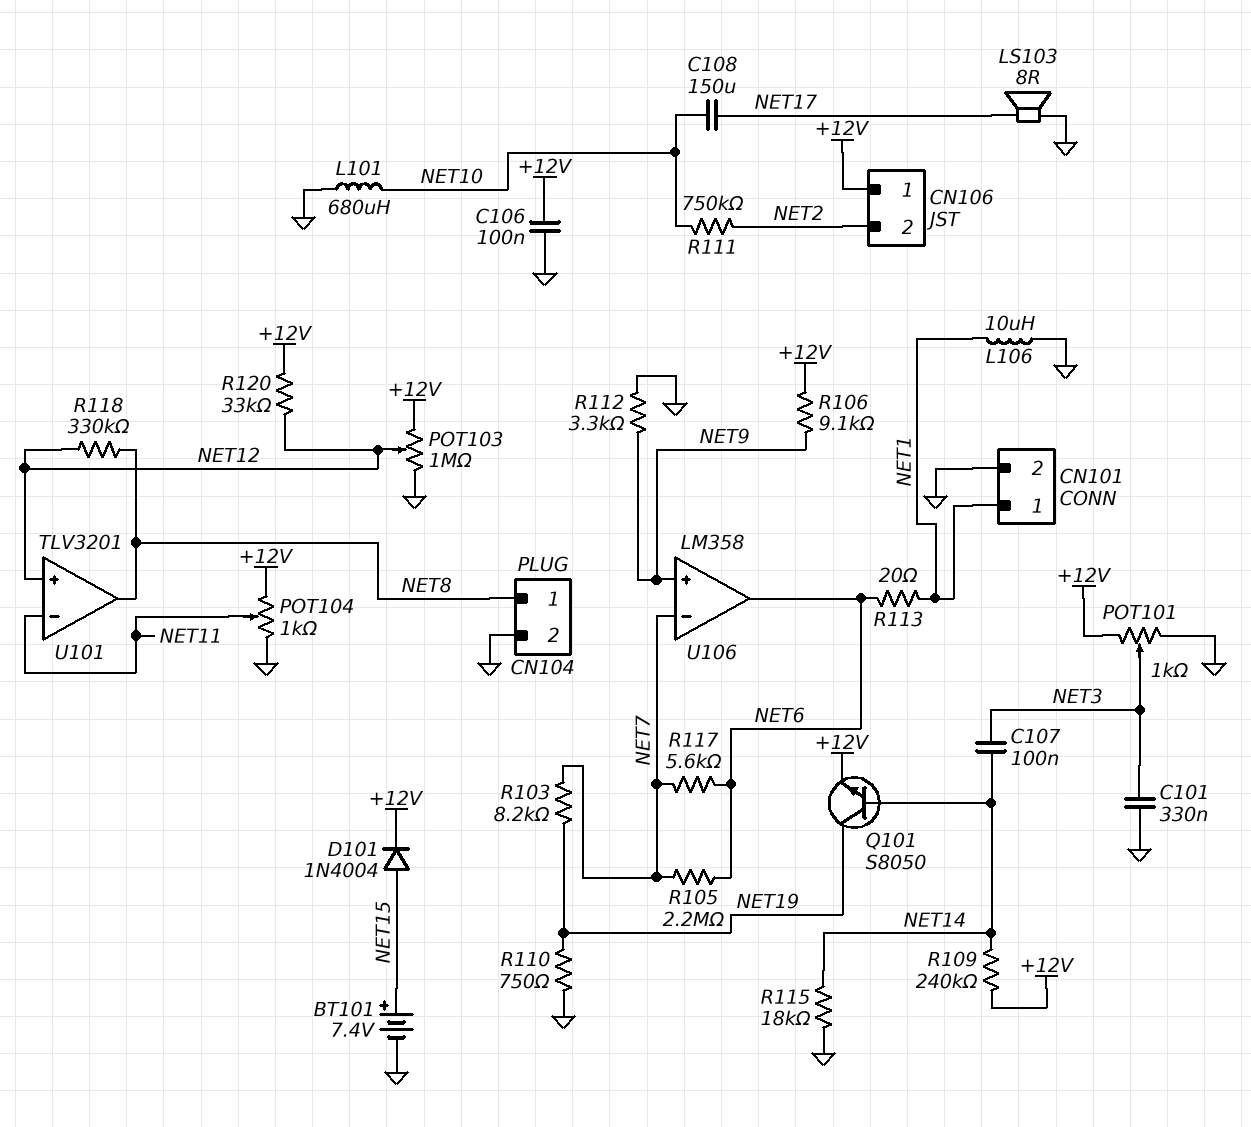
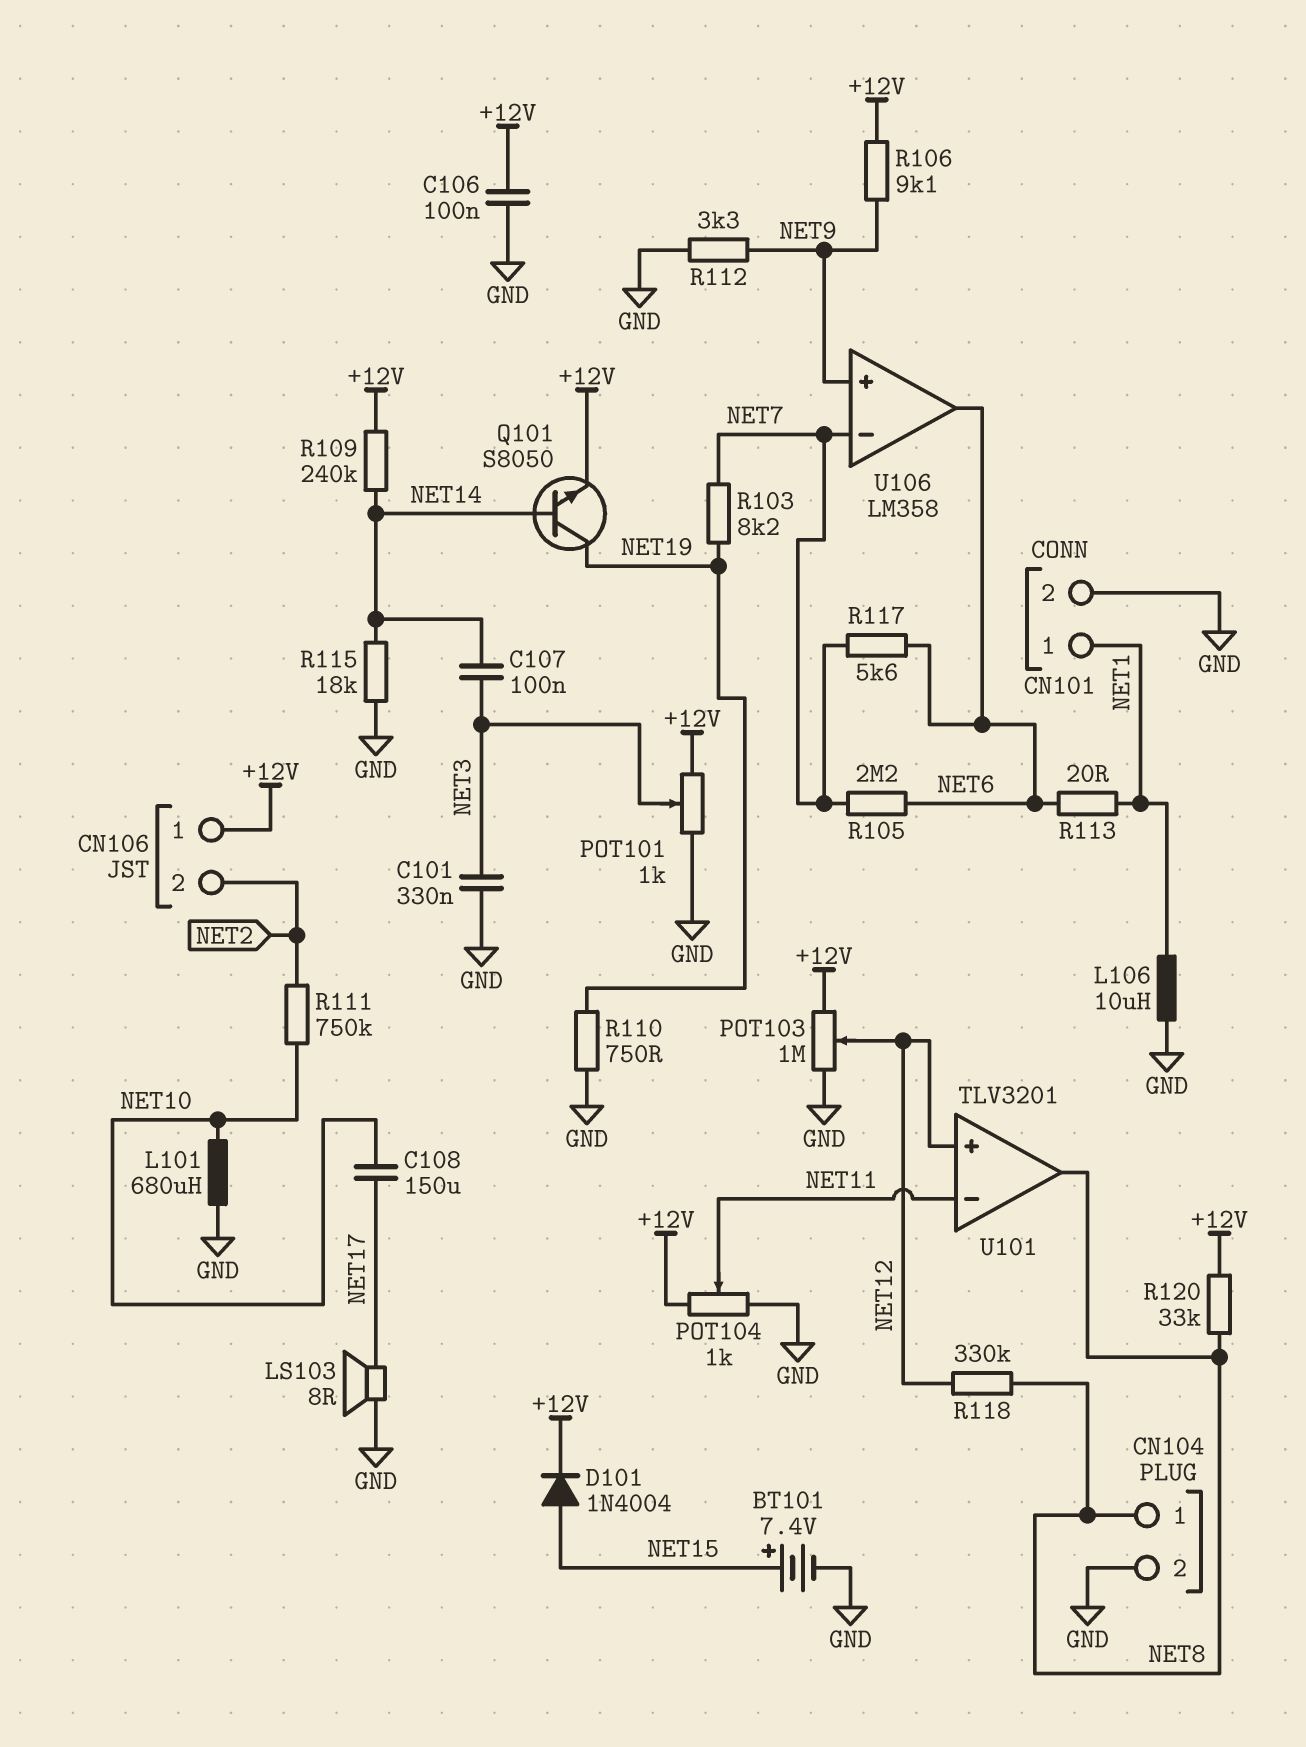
R120: 33k (+12V, NET12) -> 33k (+12V, NET8)

